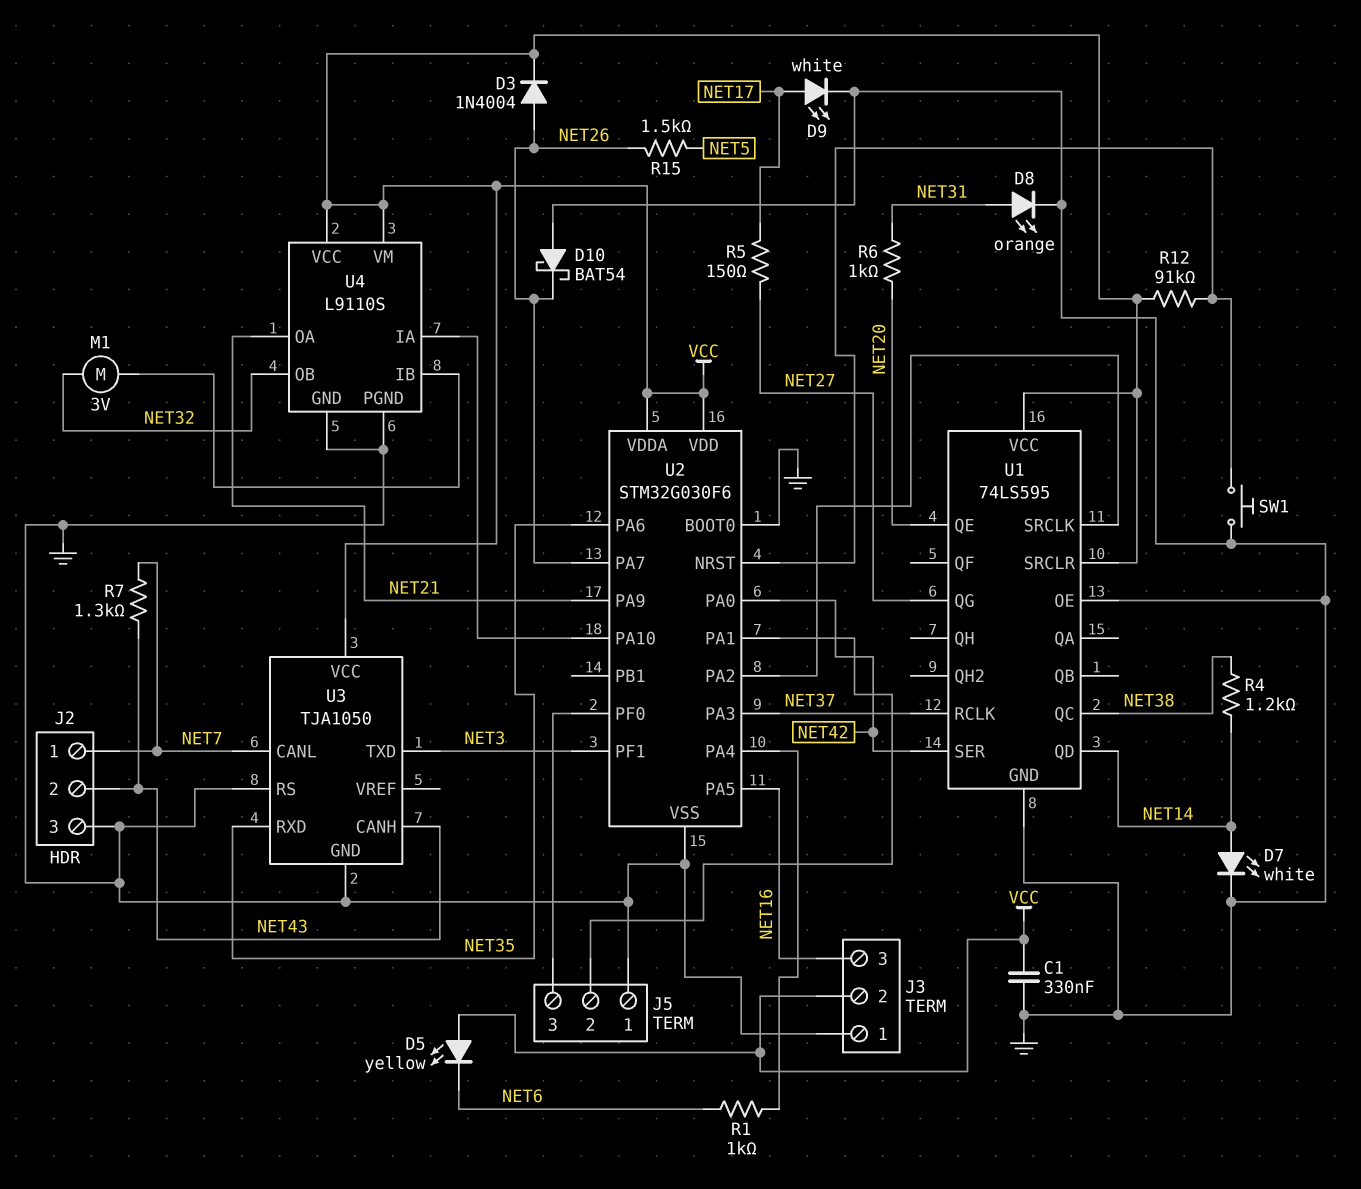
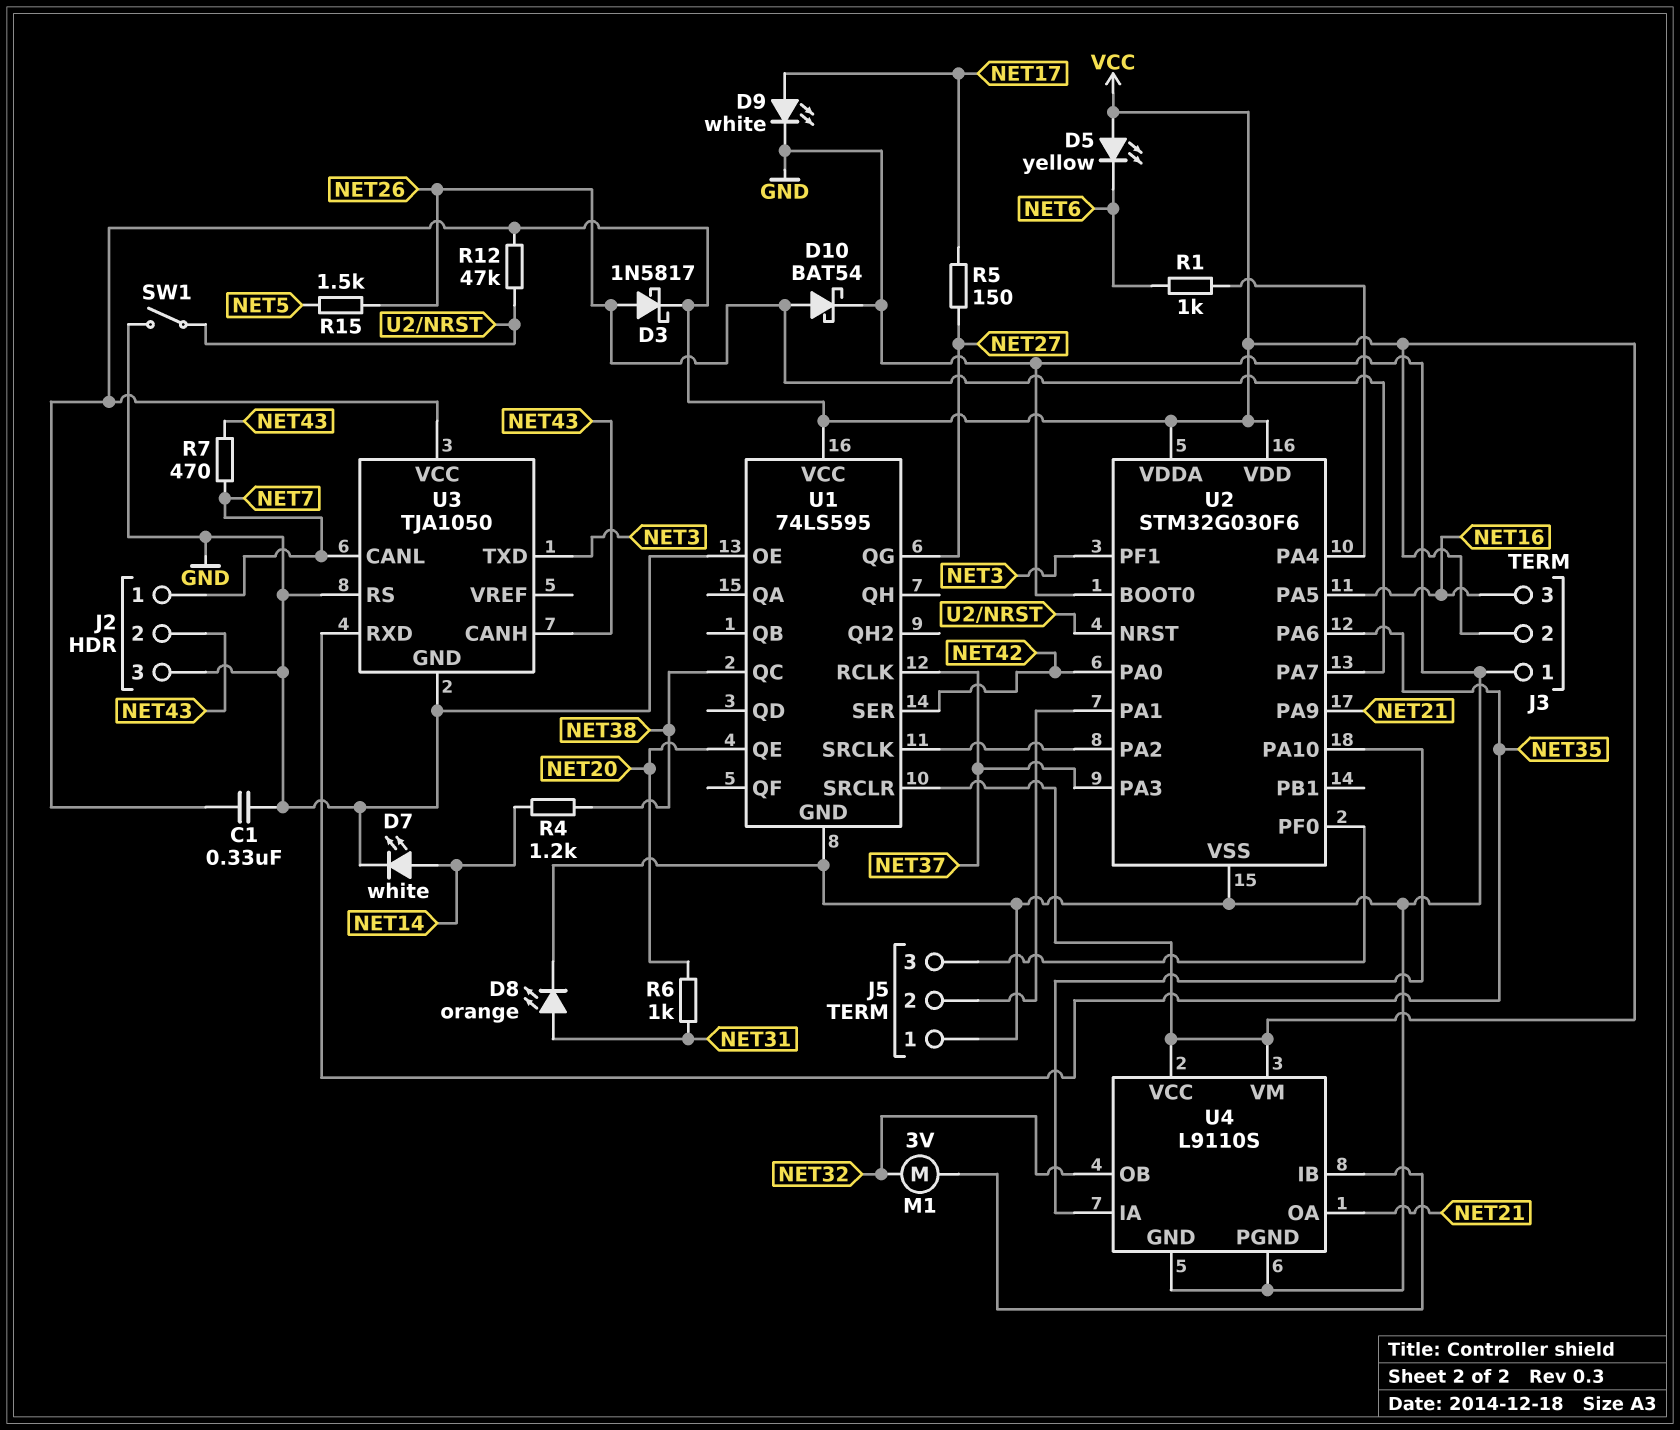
D3: diode 1N4004 (A NET26, K VCC) -> schottky 1N5817 (A NET26, K VCC)
D10: schottky BAT54 (A GND, K NET26) -> schottky BAT54 (A NET26, K GND)
R7: 1.3k (NET7, NET43) -> 470 (NET7, NET43)
R12: 91k (U2/NRST, VCC) -> 47k (U2/NRST, VCC)
SW1: button (GND, U2/NRST) -> switch (GND, U2/NRST)
U1 pin QD: NET14 -> none

